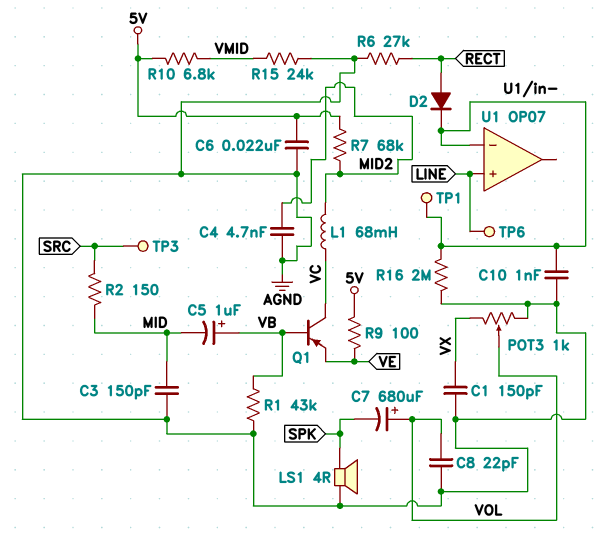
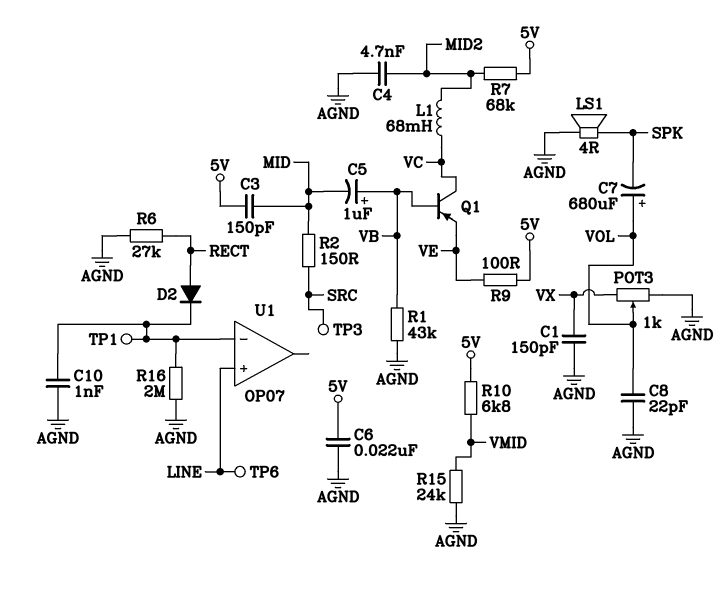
C3: 150pF (AGND, MID) -> 150pF (5V, MID)

